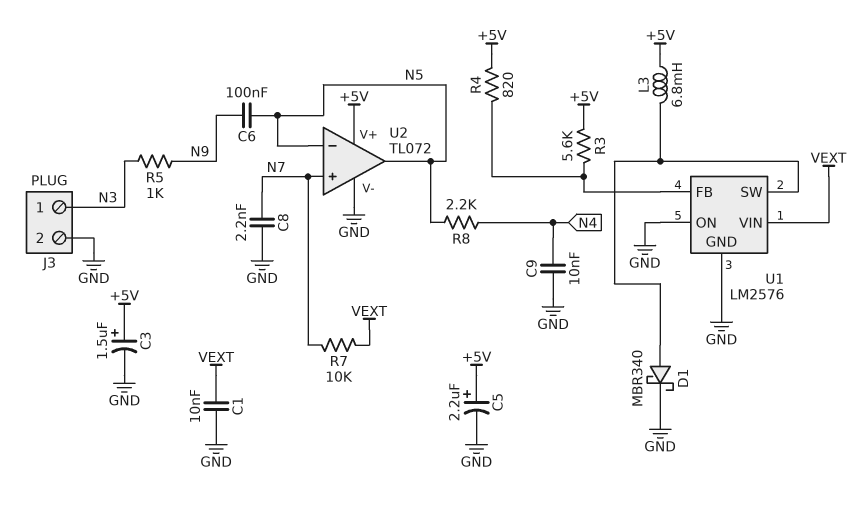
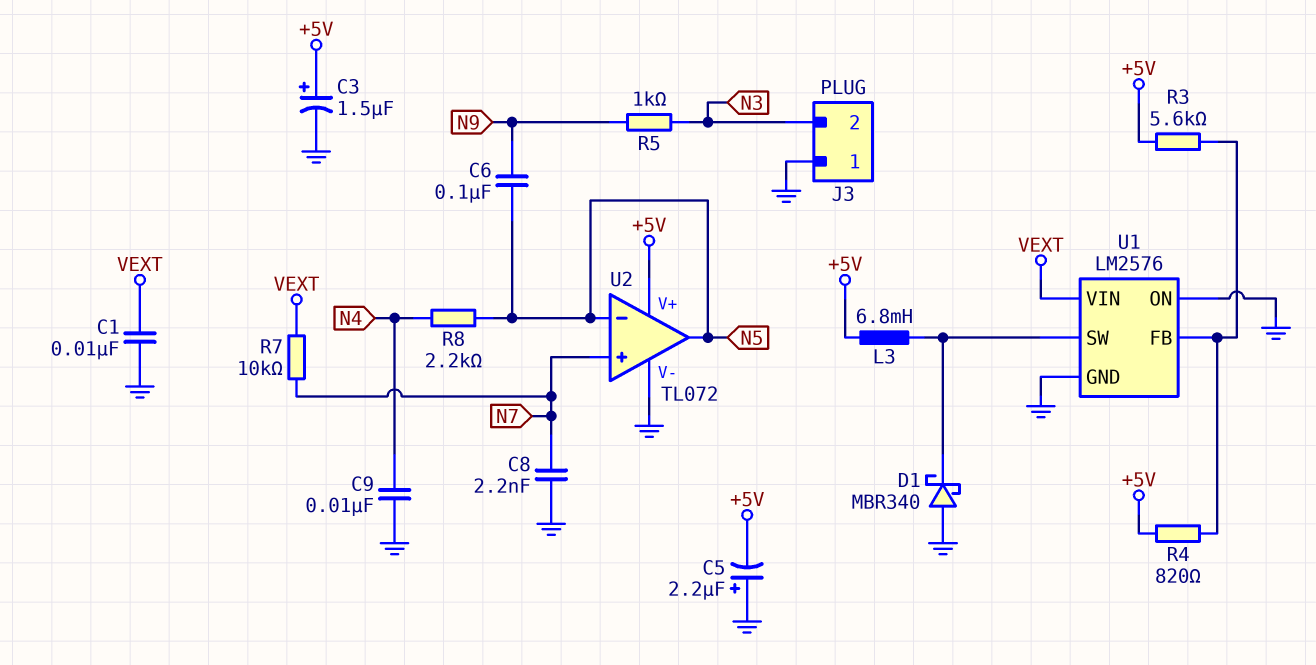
C5: 2.2uF (plus +5V, minus GND) -> 2.2uF (plus GND, minus +5V)
D1: schottky MBR340 (A U1/SW, K GND) -> schottky MBR340 (A GND, K U1/SW)
J3 pin 1: N3 -> GND
J3 pin 2: GND -> N3

